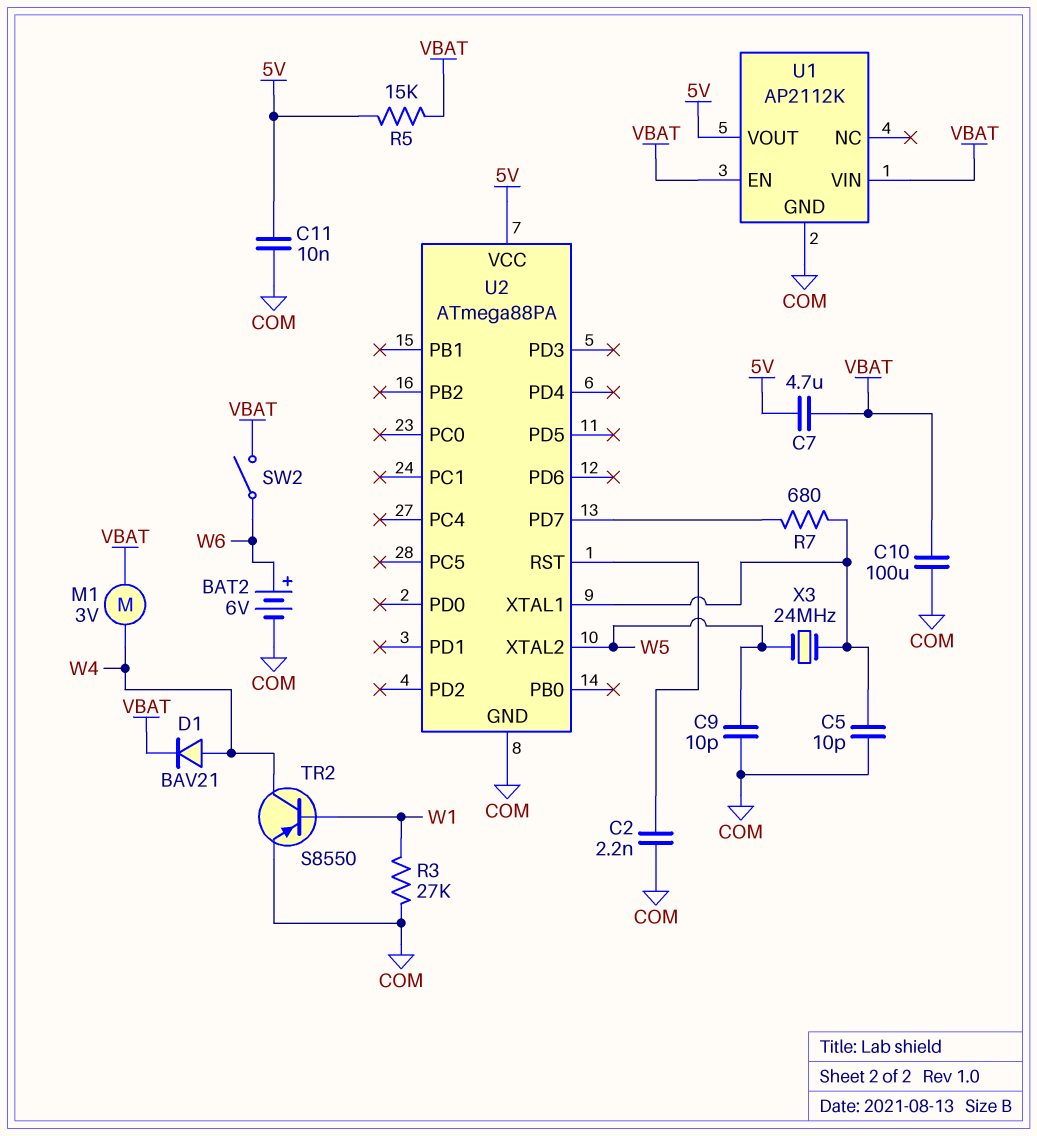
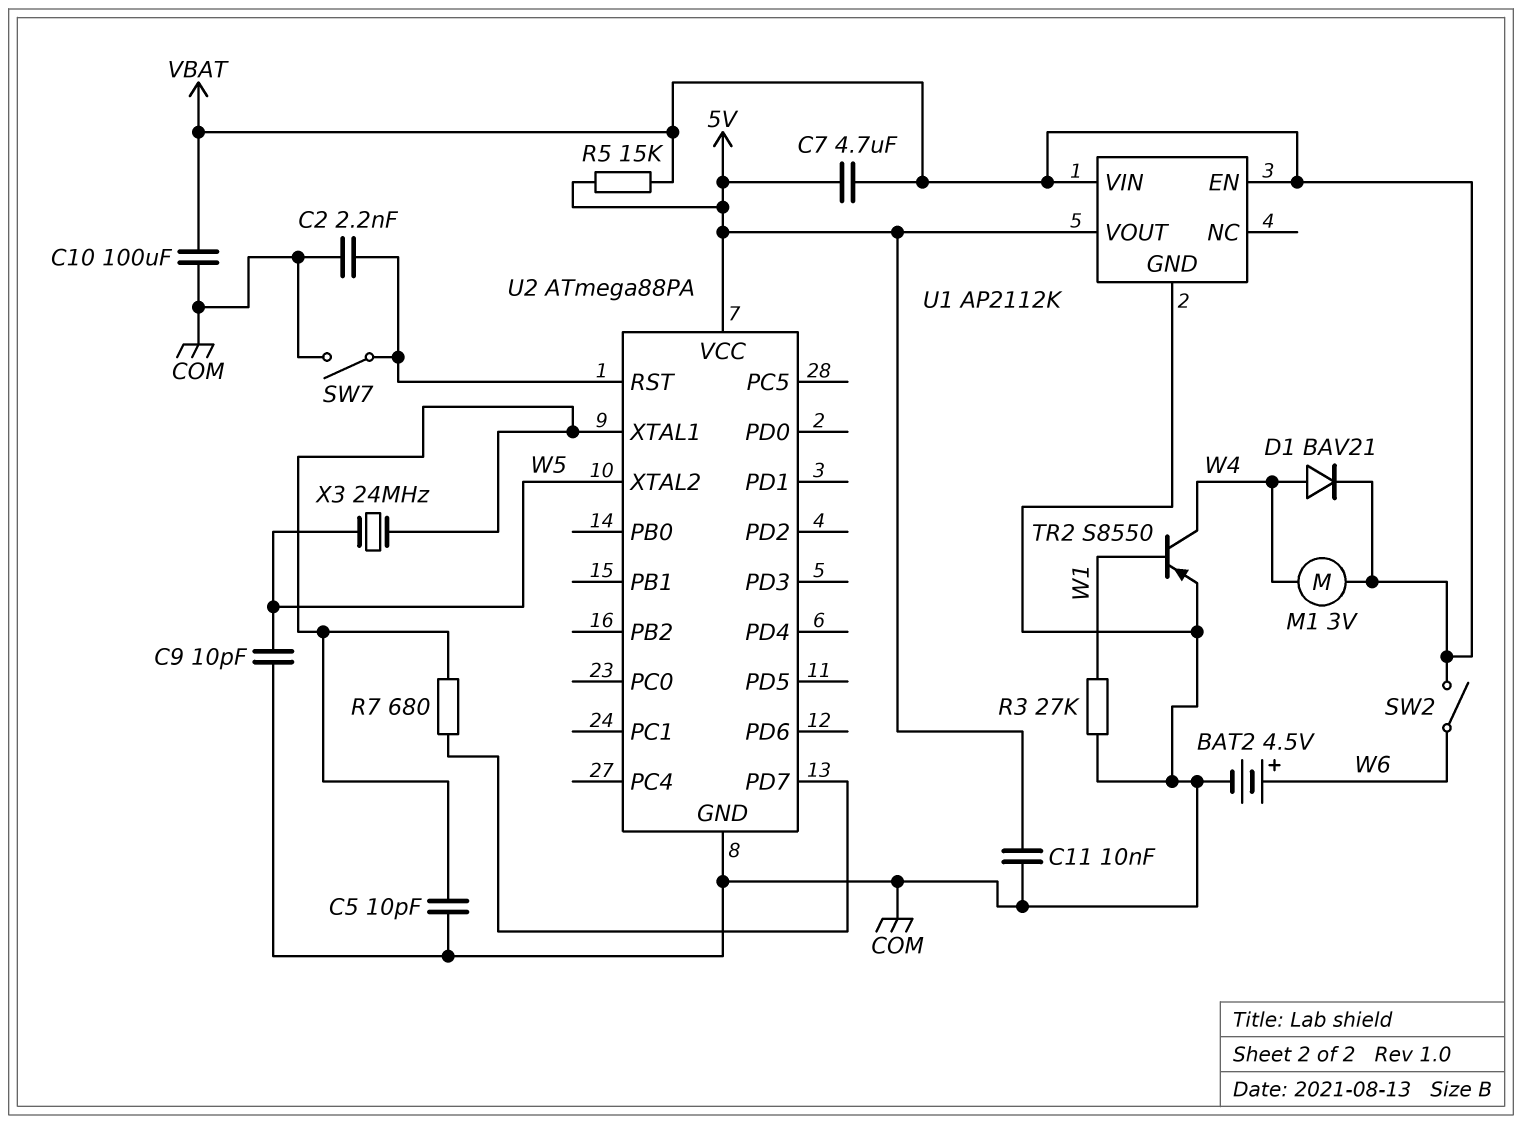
BAT2: 6V (plus W6, minus COM) -> 4.5V (plus W6, minus COM)
SW7: none -> switch (COM, U2/RST)

